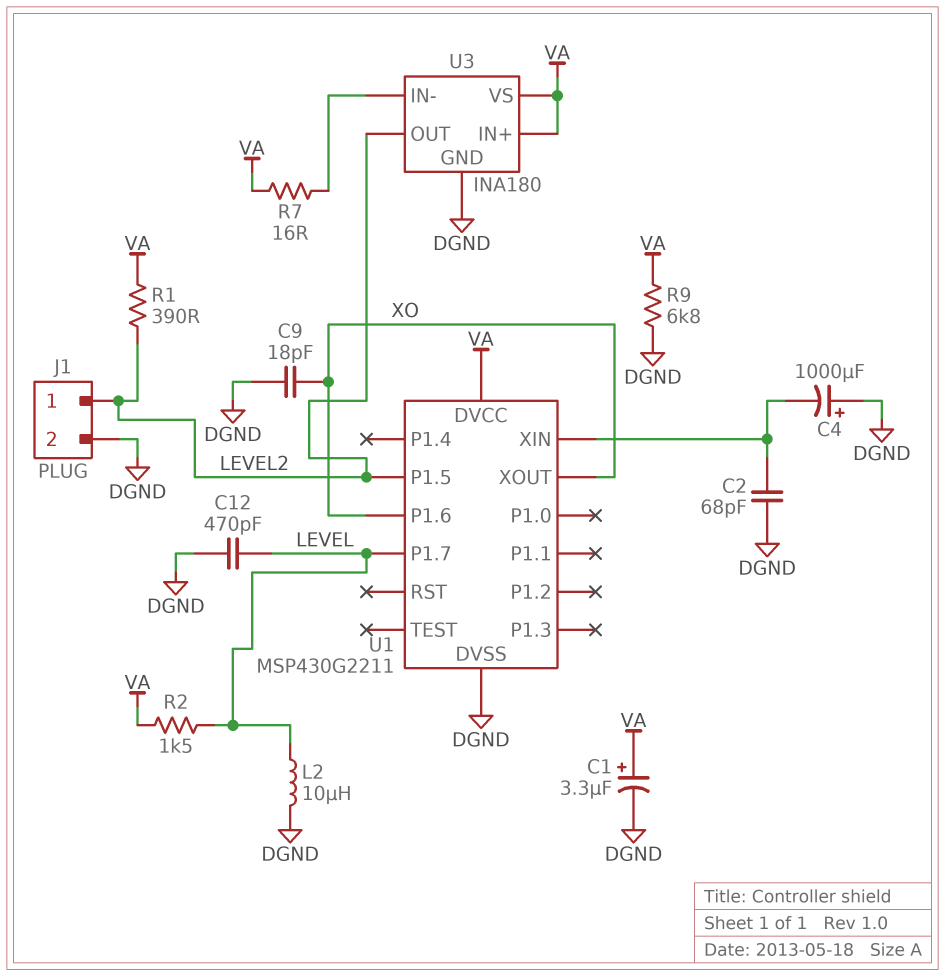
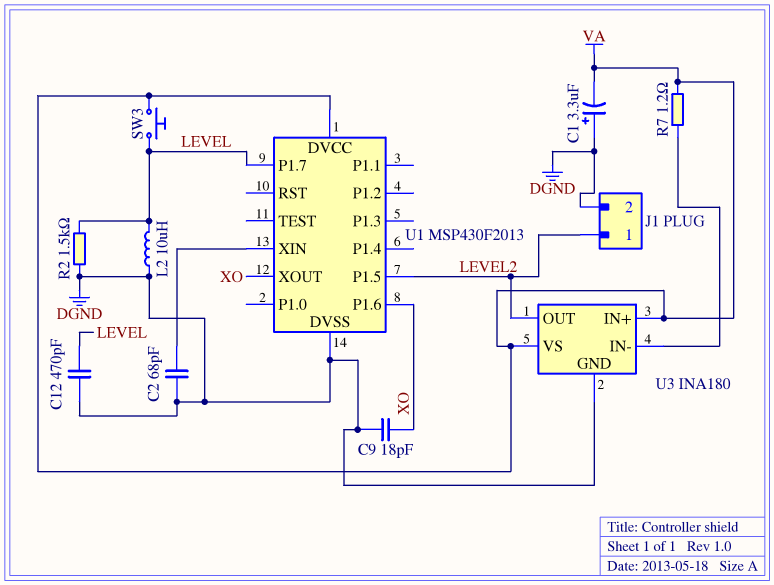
C1: 3.3uF (plus VA, minus DGND) -> 3.3uF (plus DGND, minus VA)
C4: 1000uF (plus DGND, minus U1/XIN) -> none
R1: 390 (LEVEL2, VA) -> none
R2: 1.5k (LEVEL, VA) -> 1.5k (DGND, LEVEL)
R7: 16 (U3/IN-, VA) -> 1.2 (U3/IN-, VA)
R9: 6.8k (DGND, VA) -> none
SW3: none -> button (LEVEL, VA)
U1: MSP430G2211 -> MSP430F2013

